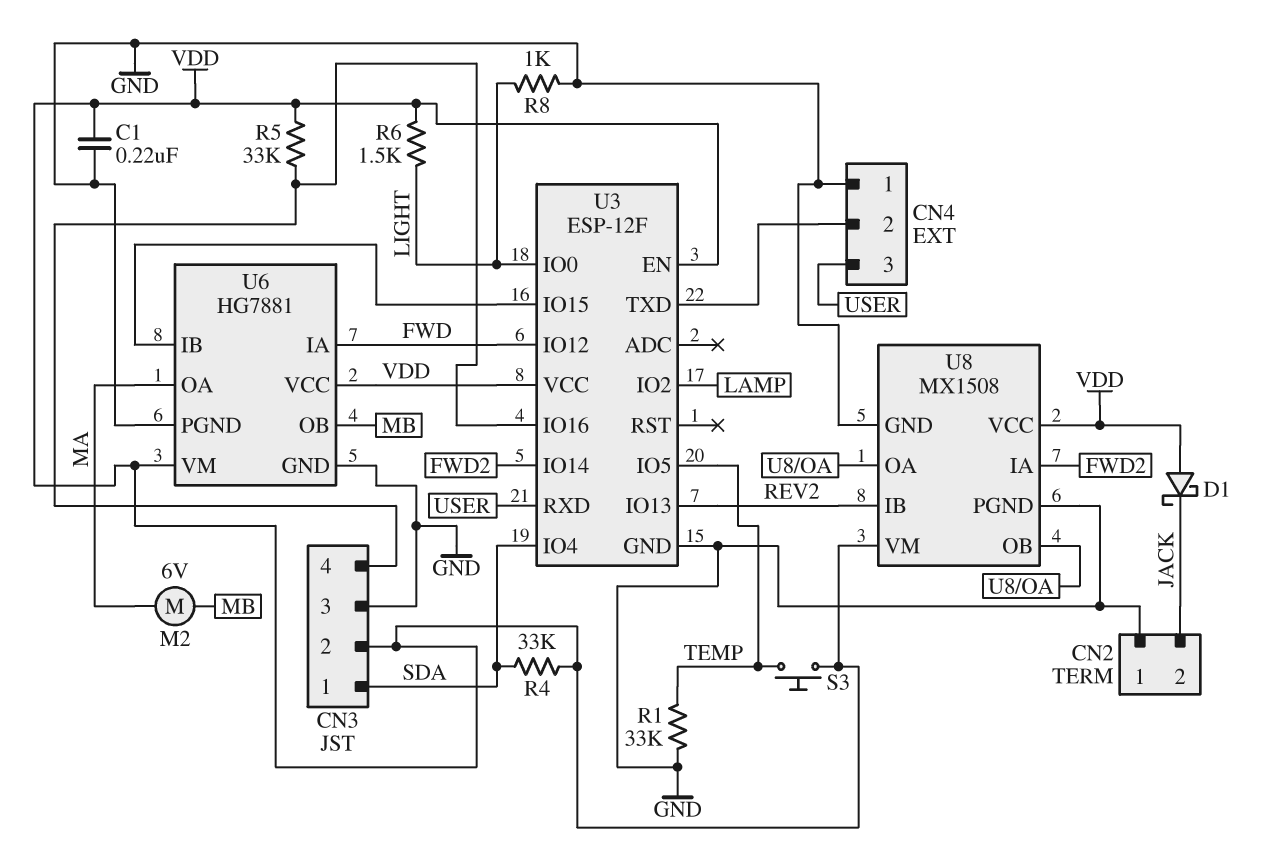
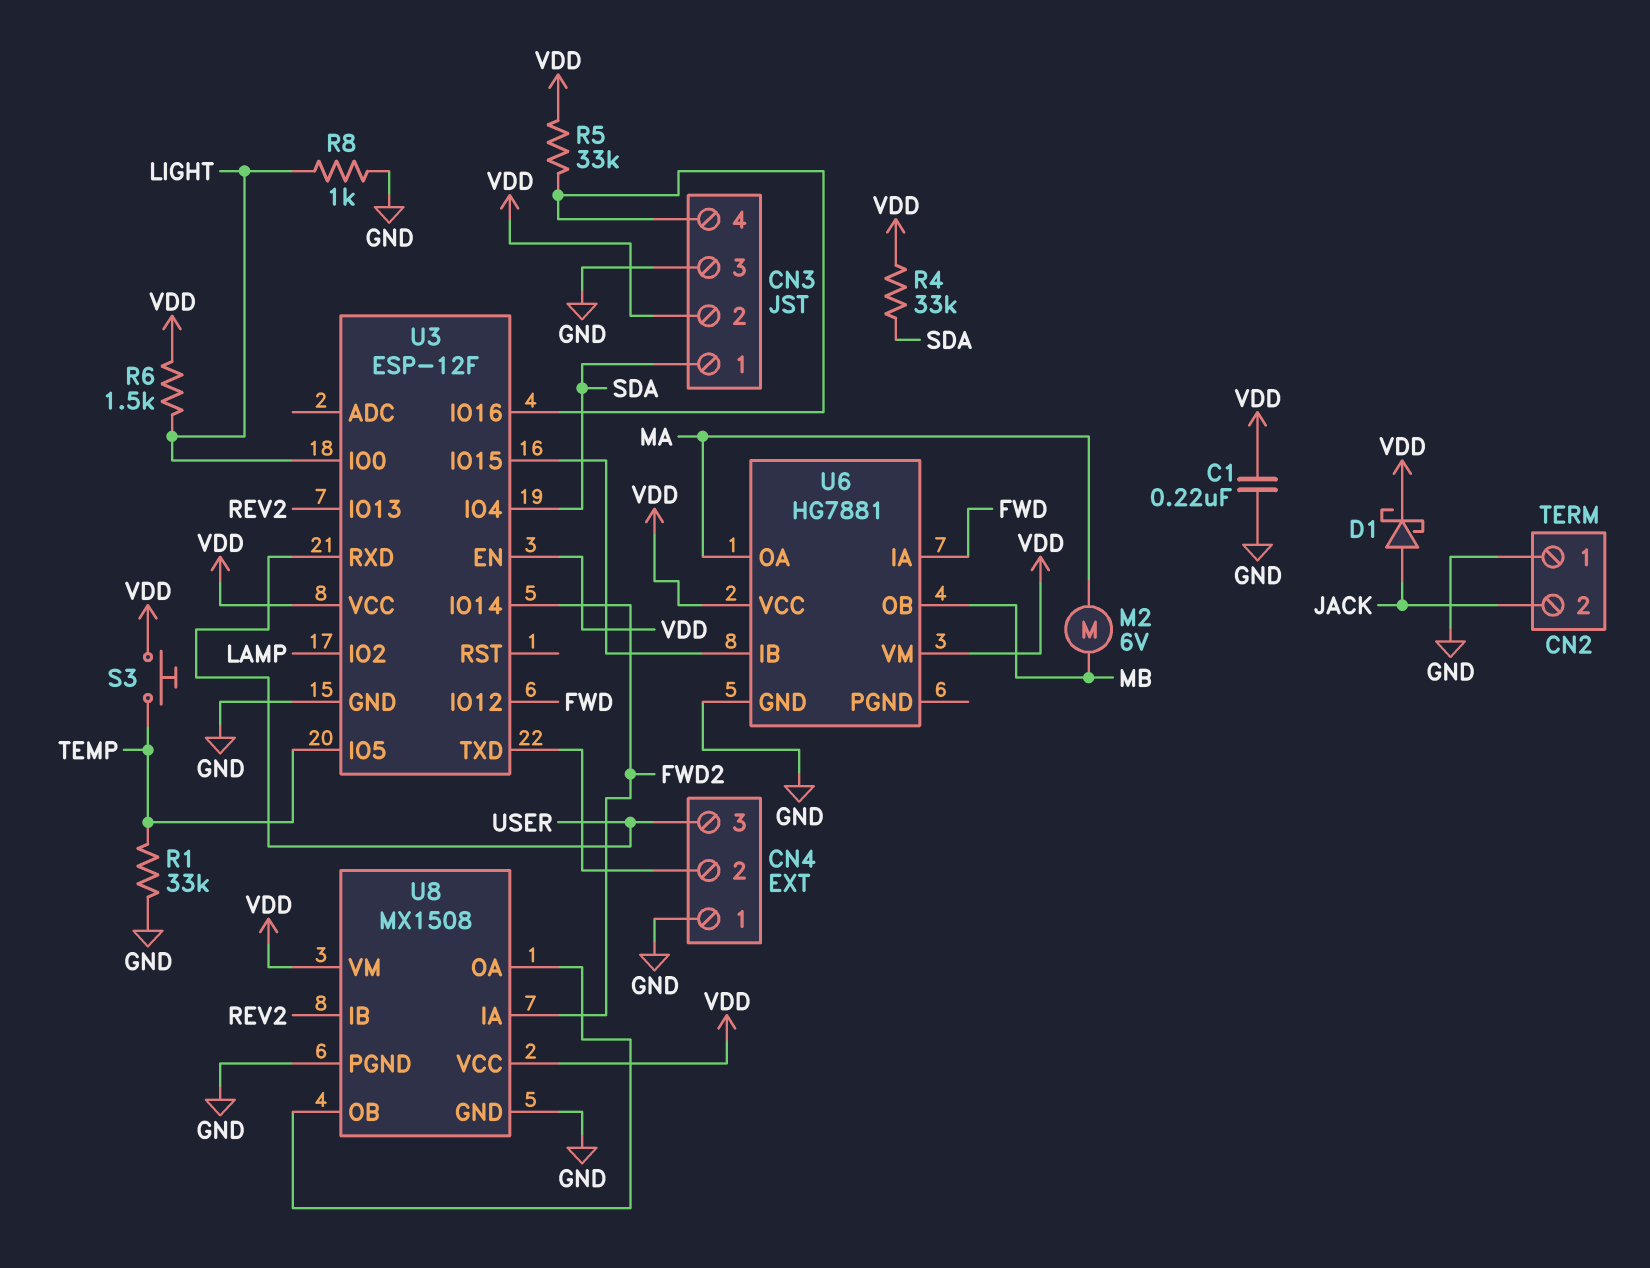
D1: schottky (A VDD, K JACK) -> schottky (A JACK, K VDD)
U6 pin PGND: GND -> none

